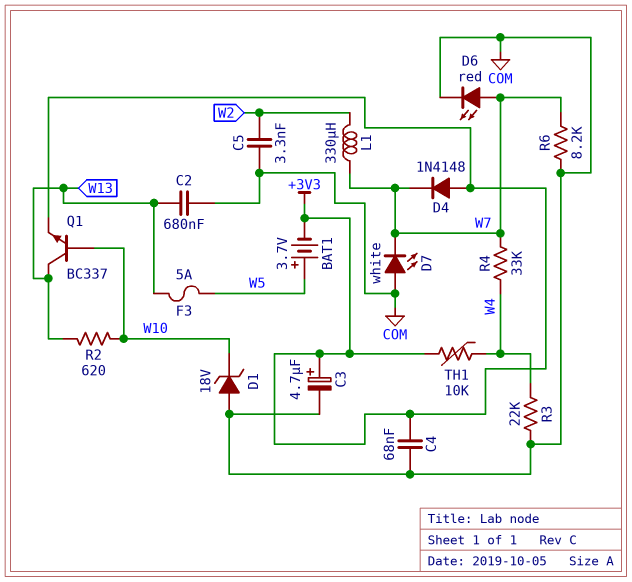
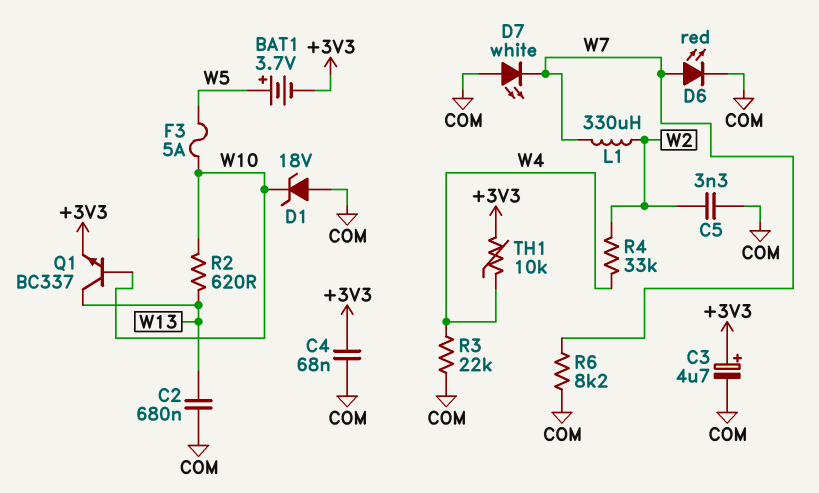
D4: diode 1N4148 (A +3V3, K W7) -> none
F3: 5A (W5, W13) -> 5A (W5, W10)
R4: 33k (W4, W7) -> 33k (W2, W4)

